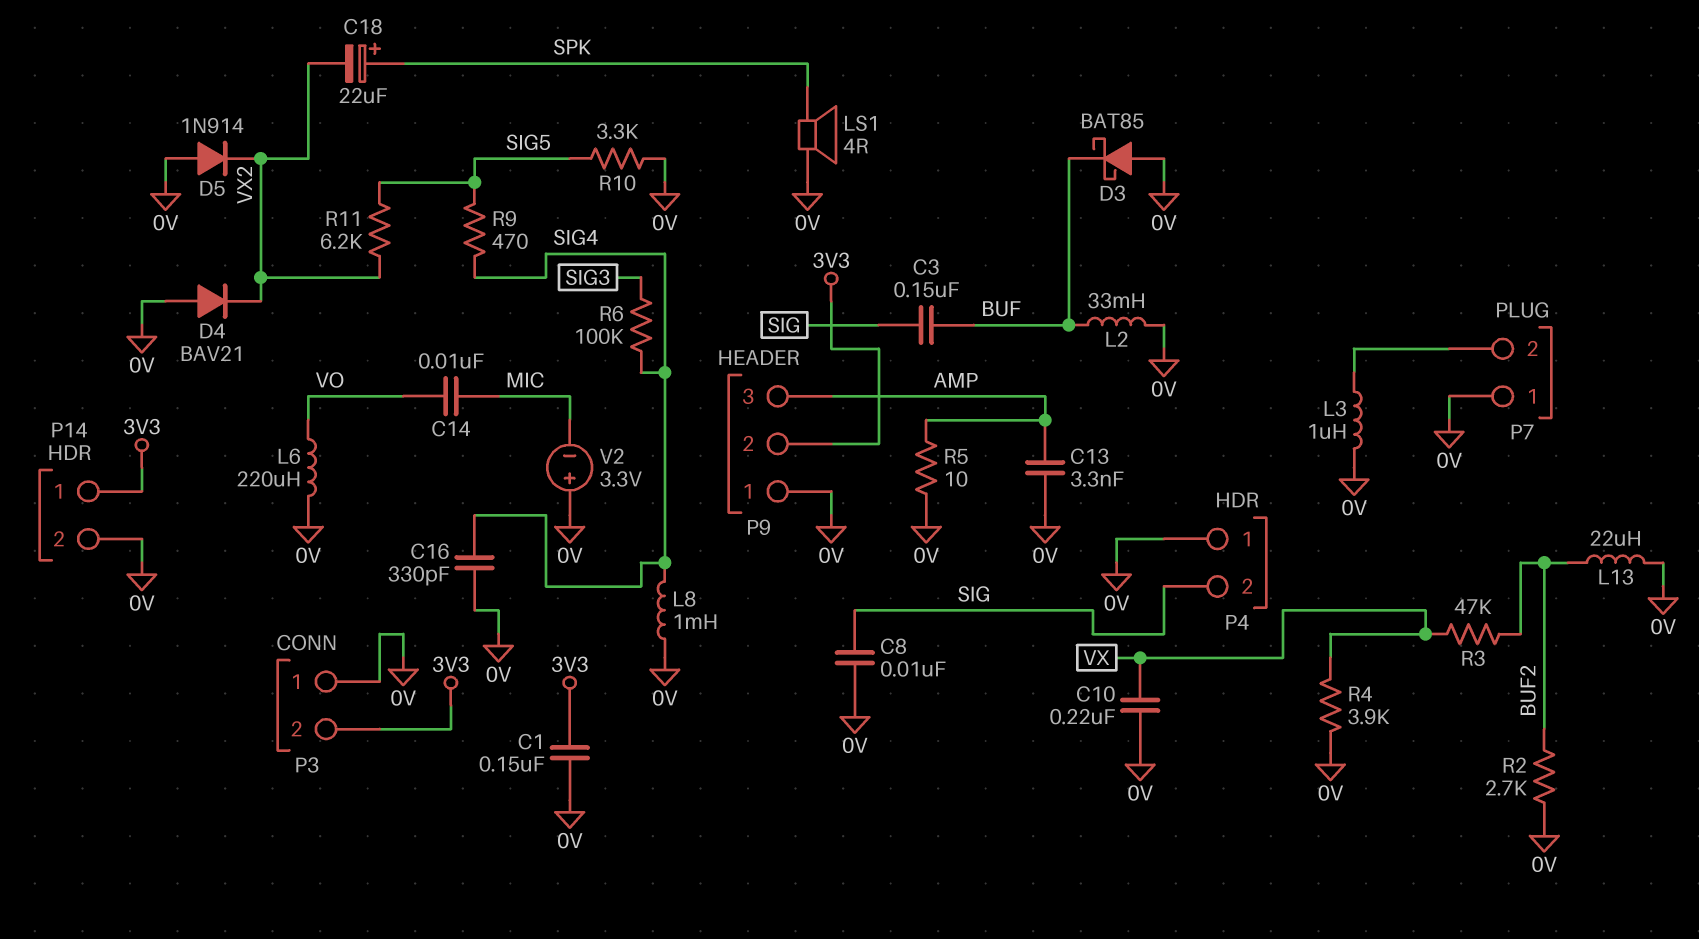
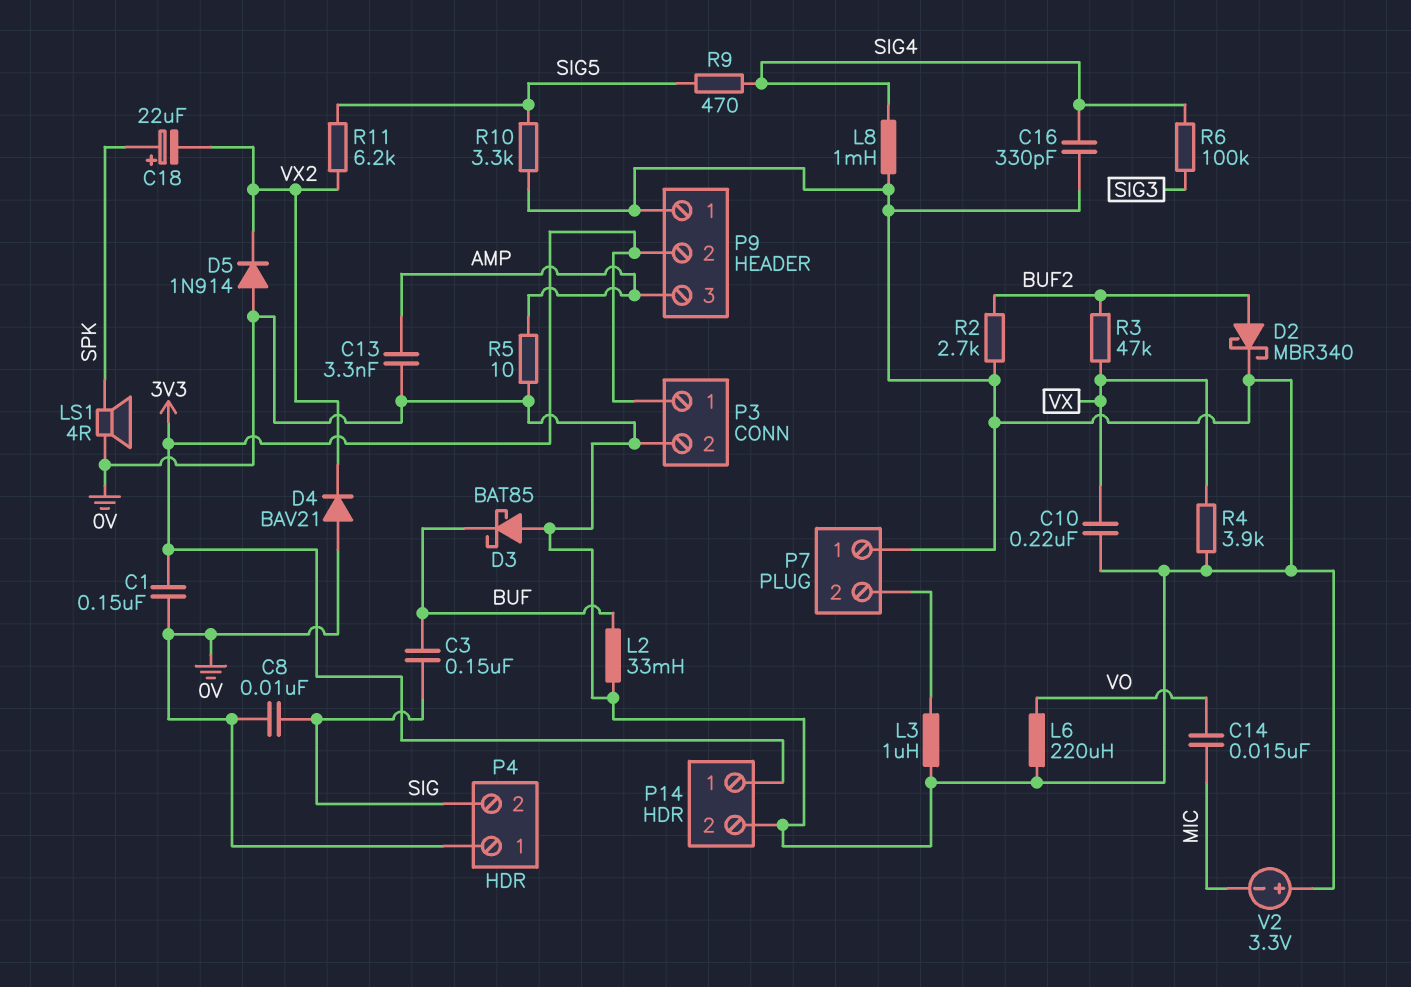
C14: 10nF (MIC, VO) -> 15nF (MIC, VO)
D2: none -> schottky MBR340 (A BUF2, K 0V)
L13: 22uH (0V, BUF2) -> none
P3 pin 1: 0V -> 3V3
P3 pin 2: 3V3 -> 0V

